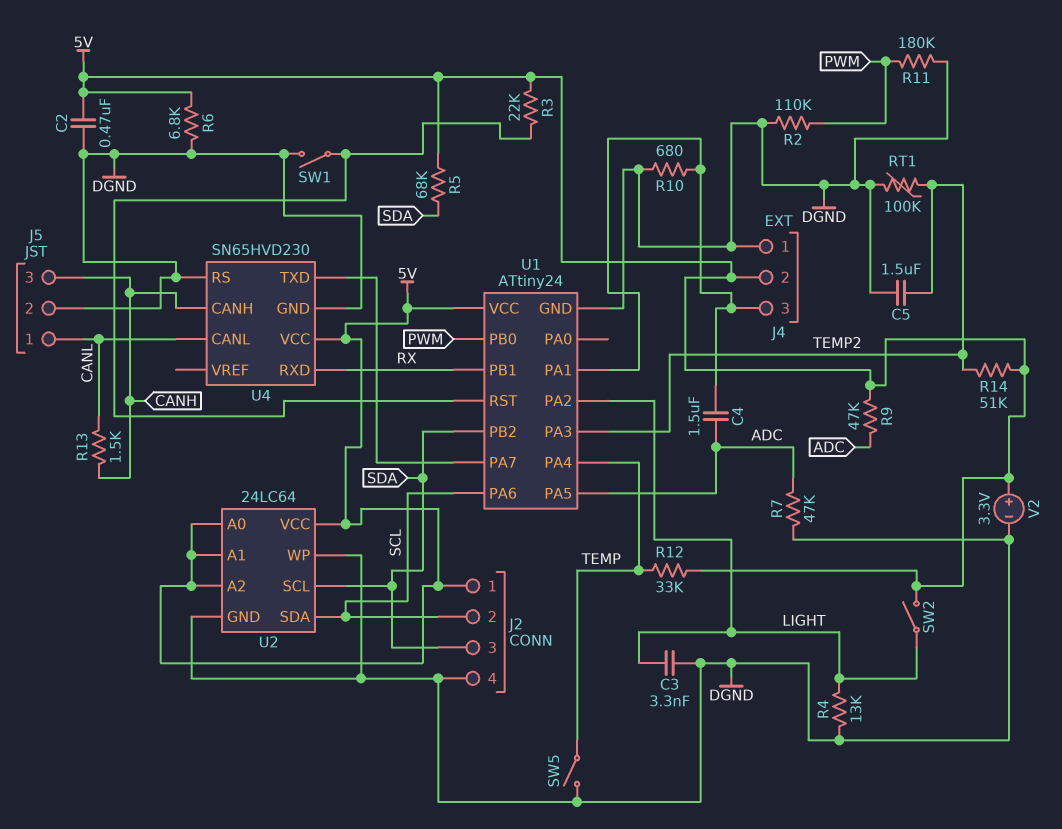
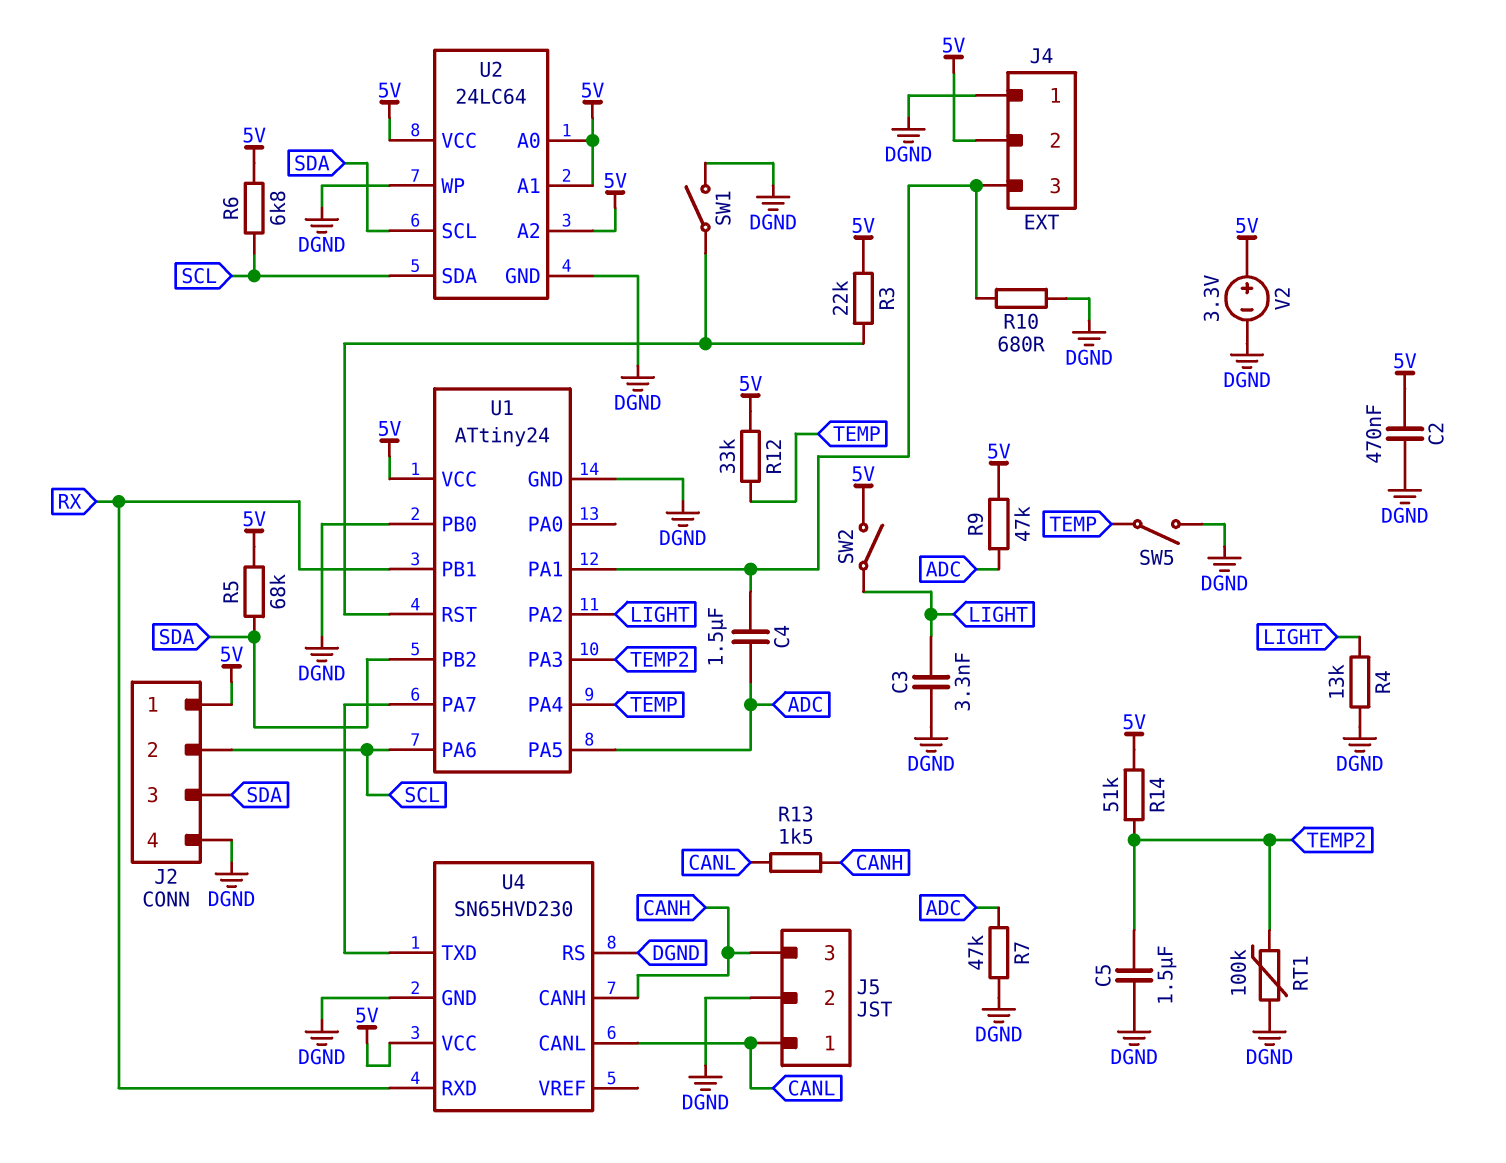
R2: 110k (DGND, PWM) -> none
R6: 6.8k (5V, DGND) -> 6.8k (5V, SCL)
R11: 180k (DGND, PWM) -> none
U1 pin PB0: PWM -> DGND

